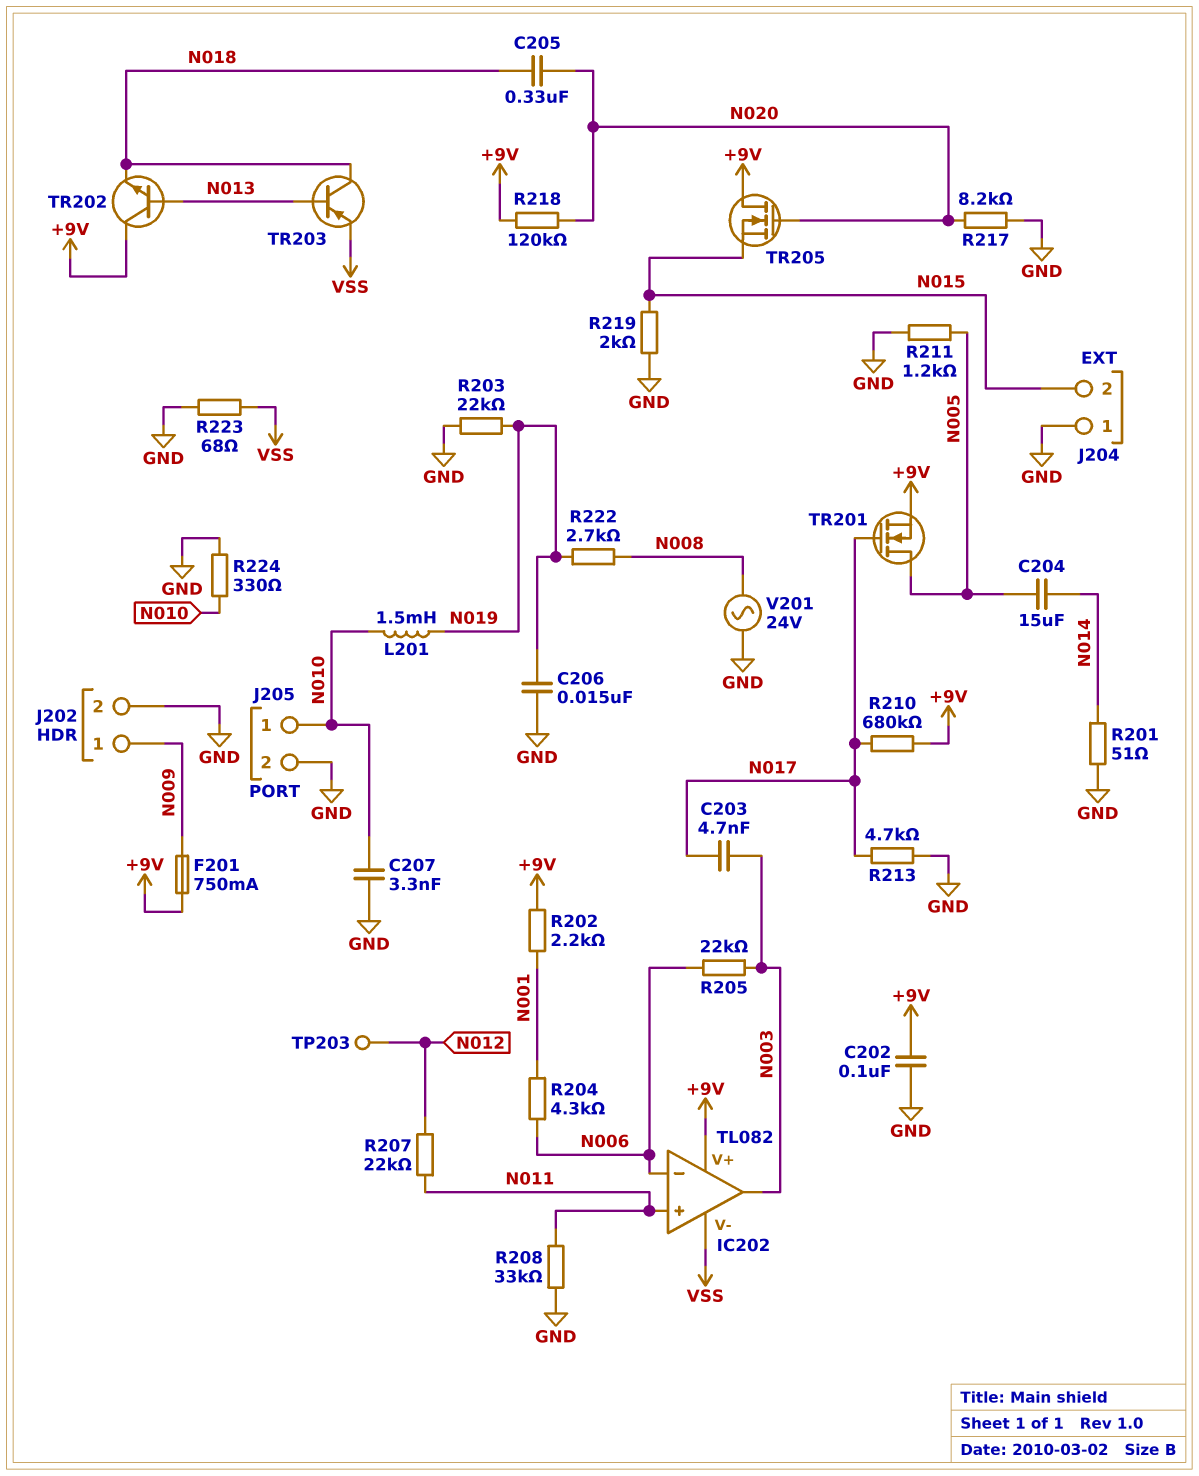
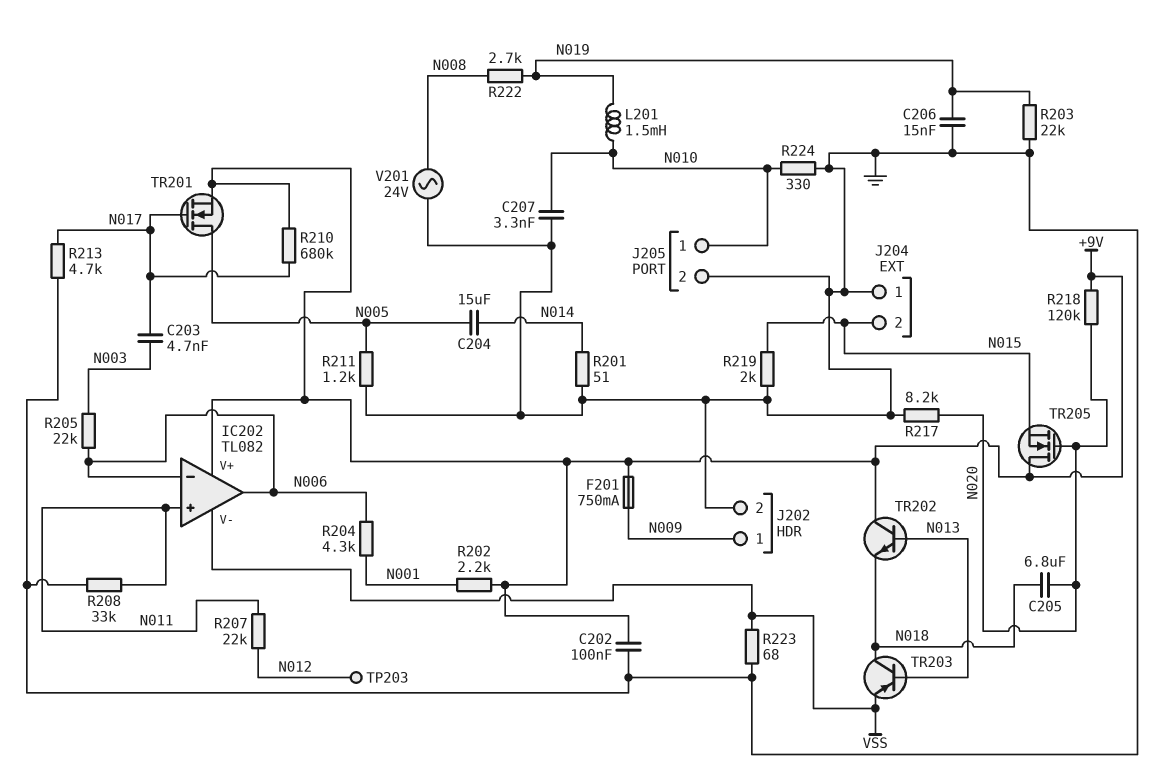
C205: 330nF (N018, N020) -> 6.8uF (N018, N020)
IC202 pin out: N003 -> N006

